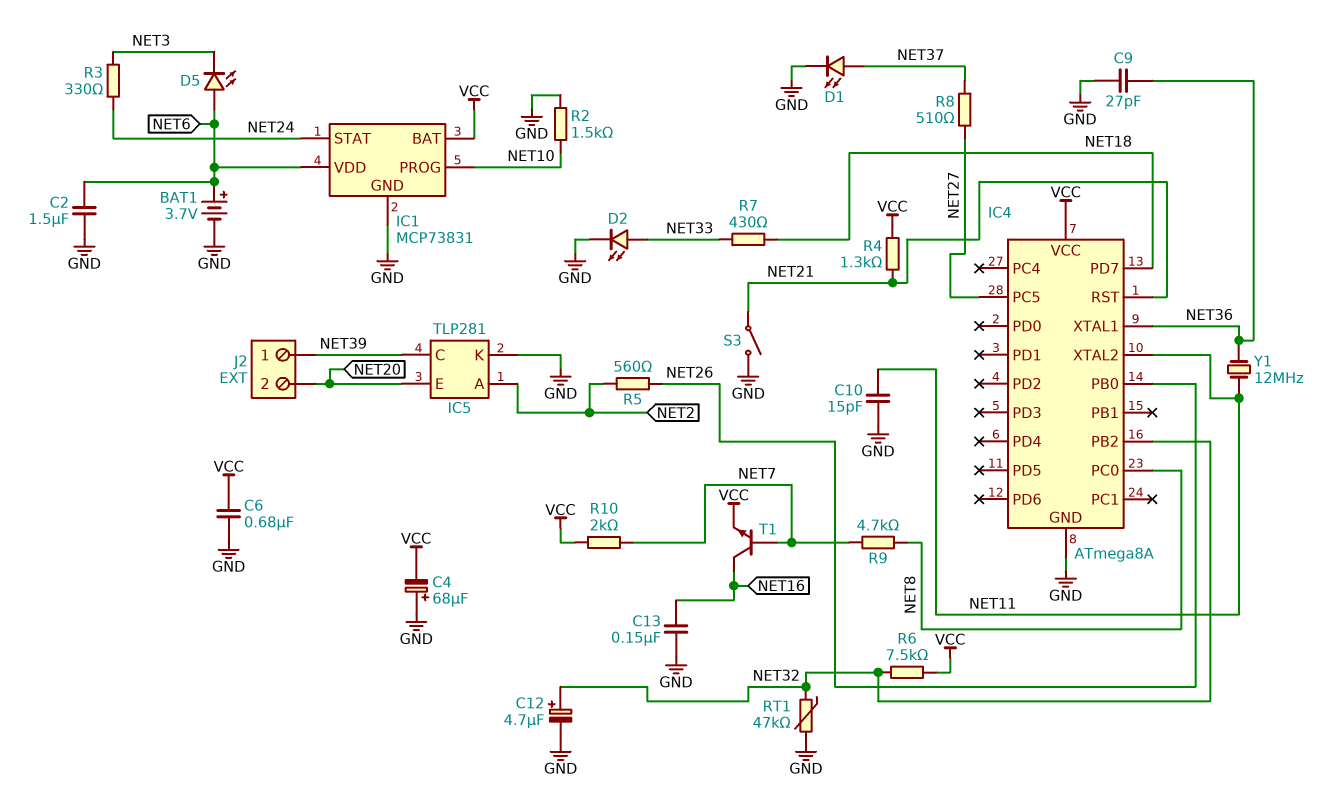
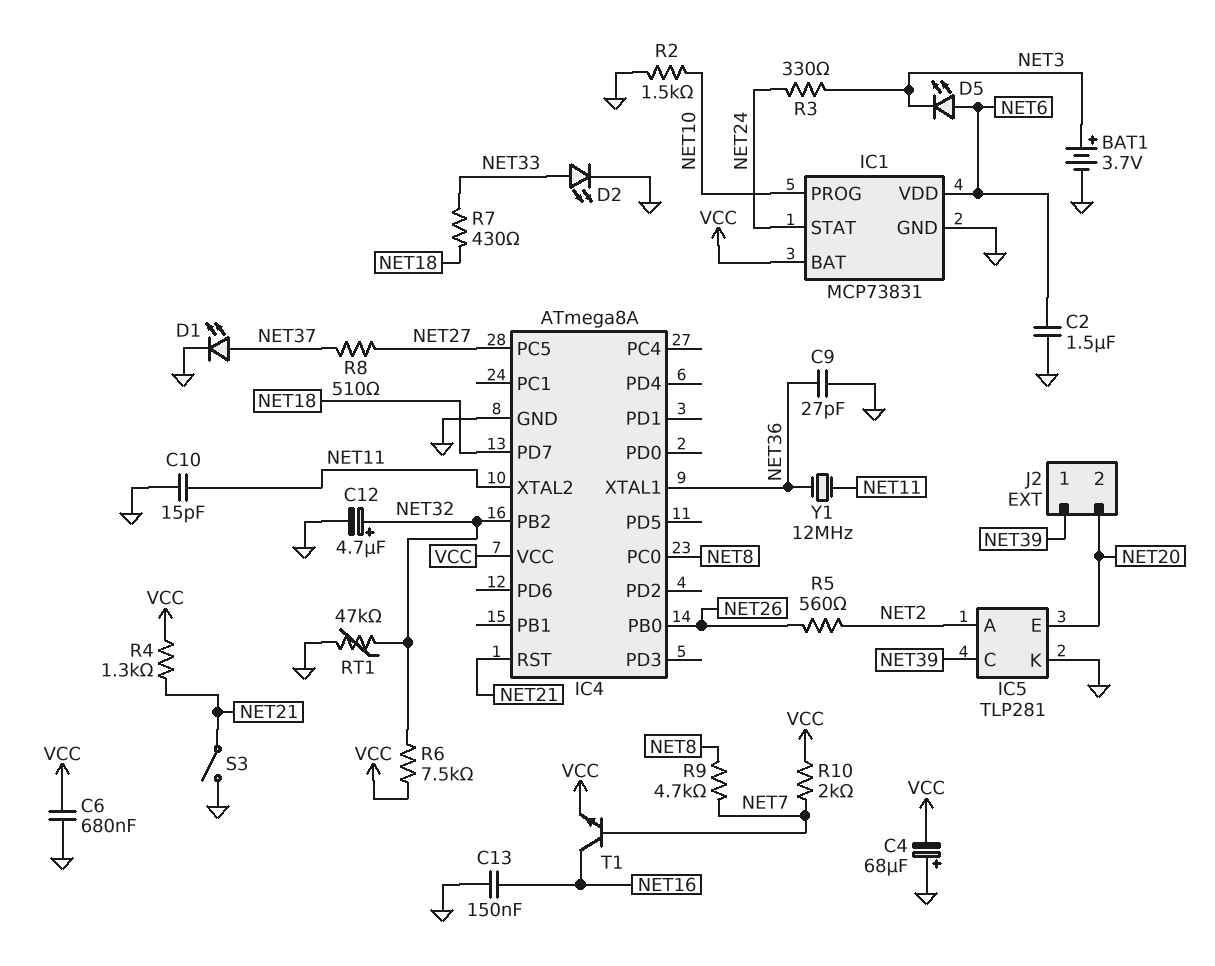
BAT1: 3.7V (plus NET6, minus GND) -> 3.7V (plus NET3, minus GND)

